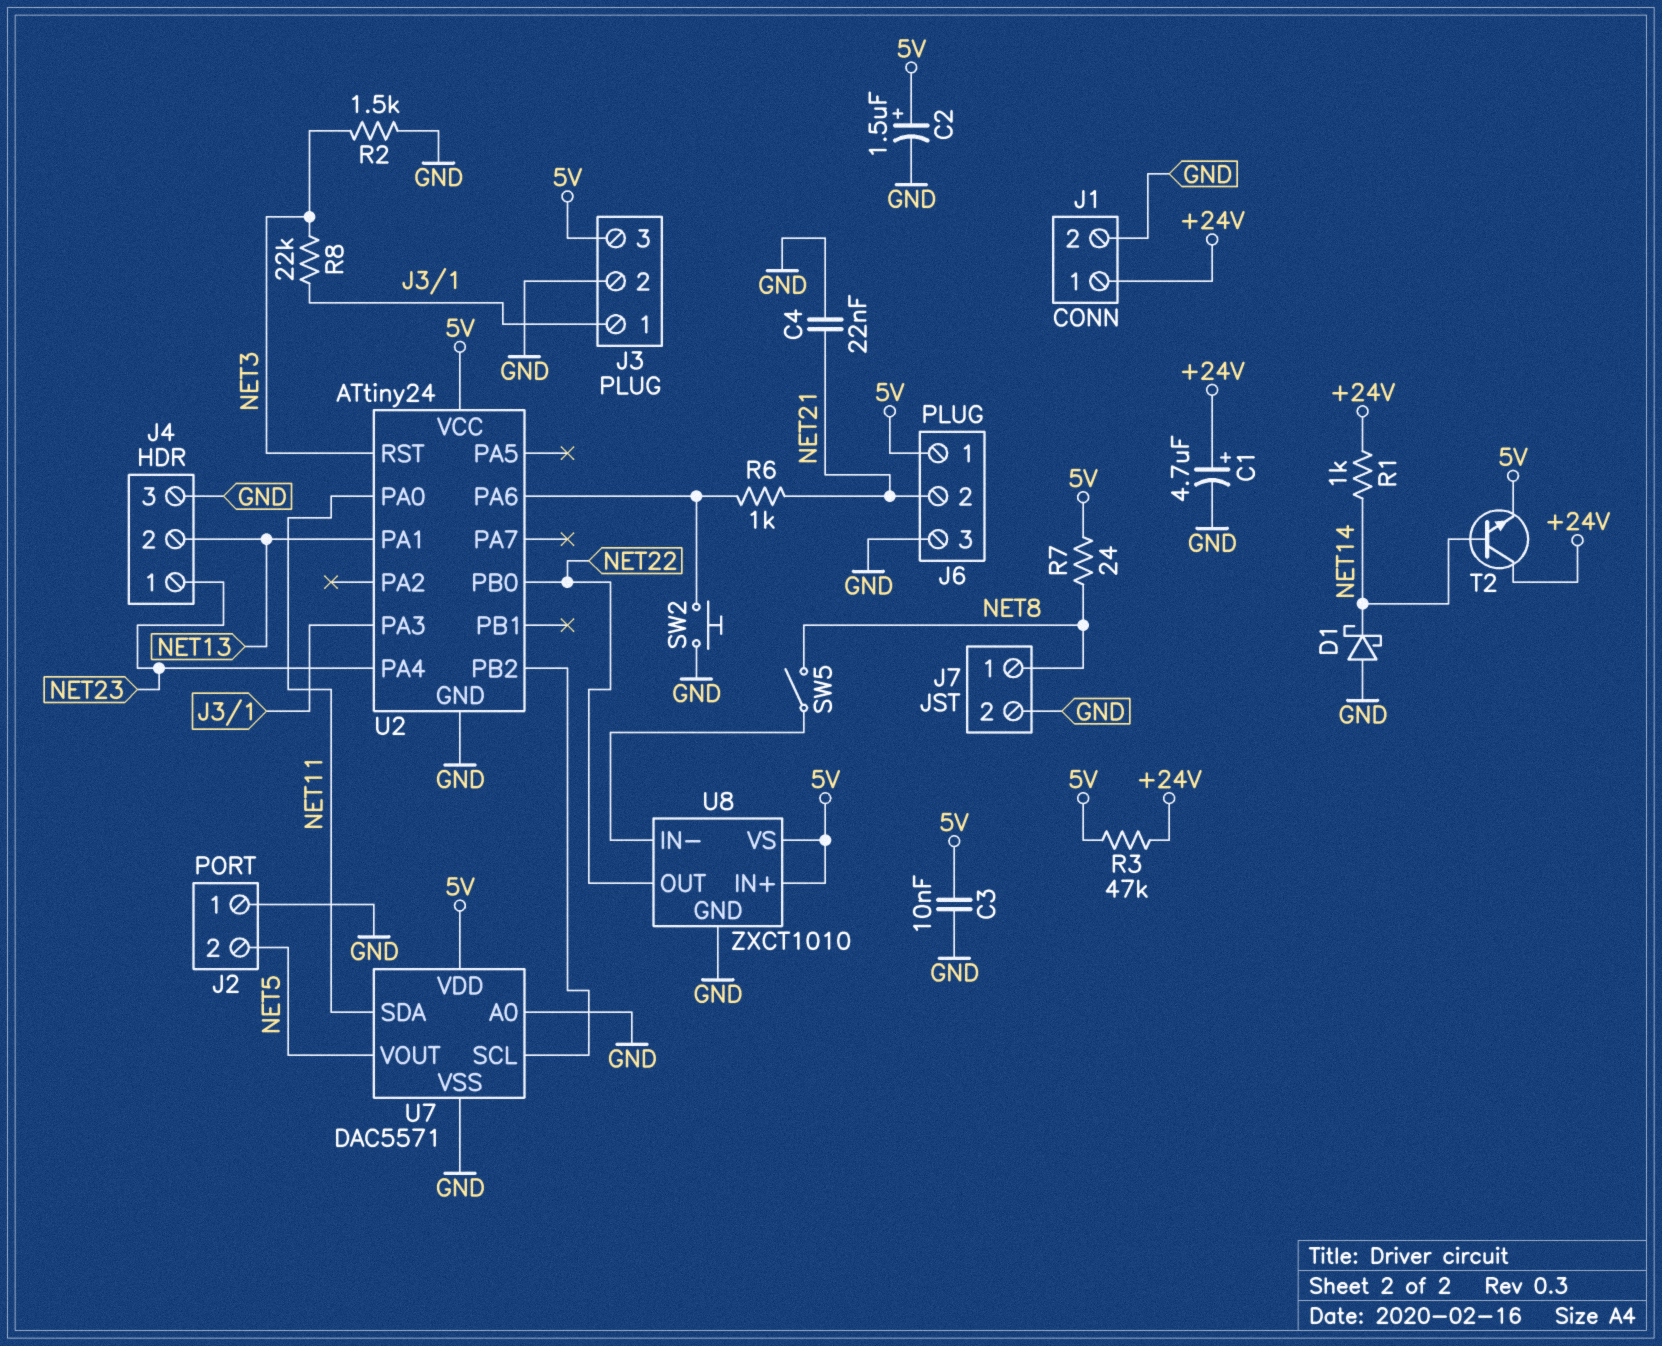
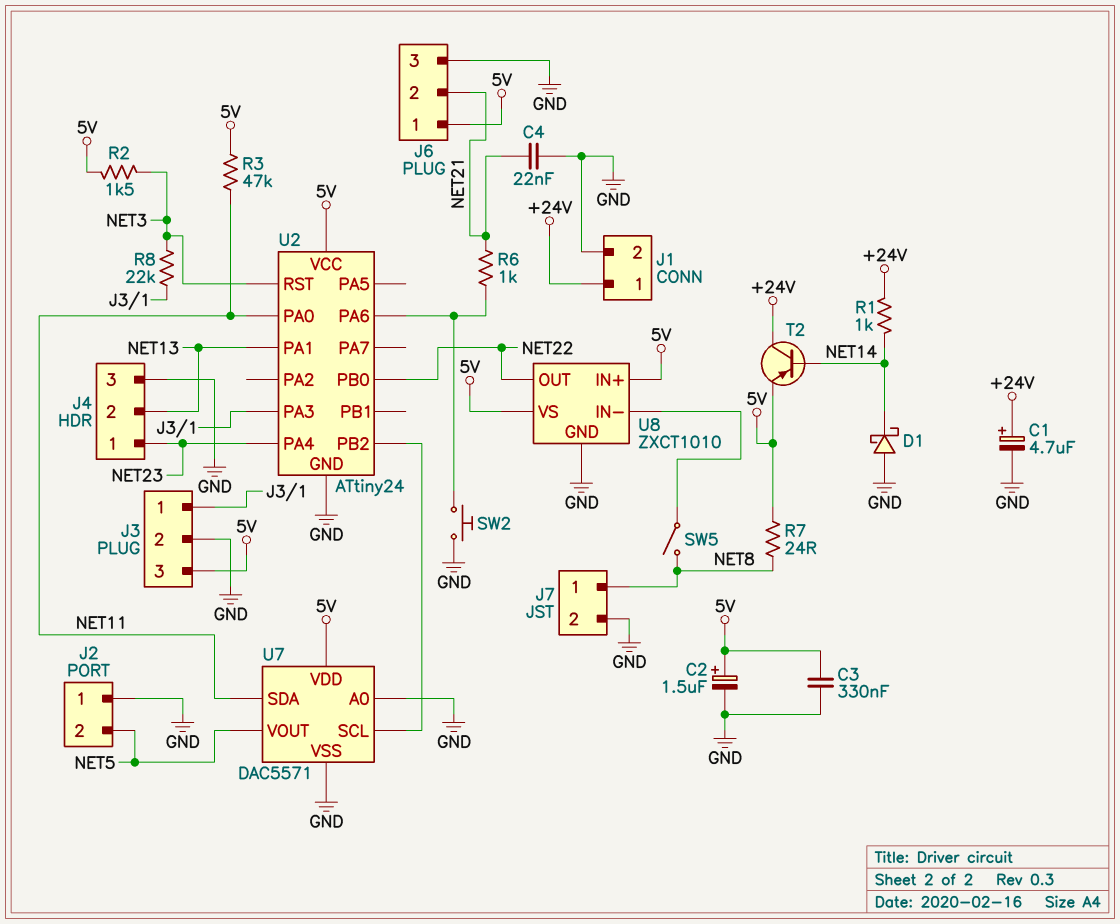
C3: 10nF (5V, GND) -> 330nF (5V, GND)
R2: 1.5k (GND, NET3) -> 1.5k (5V, NET3)
R3: 47k (+24V, 5V) -> 47k (5V, NET11)
T2: NPN (B NET14, C +24V, E 5V) -> PNP (B NET14, C +24V, E 5V)

